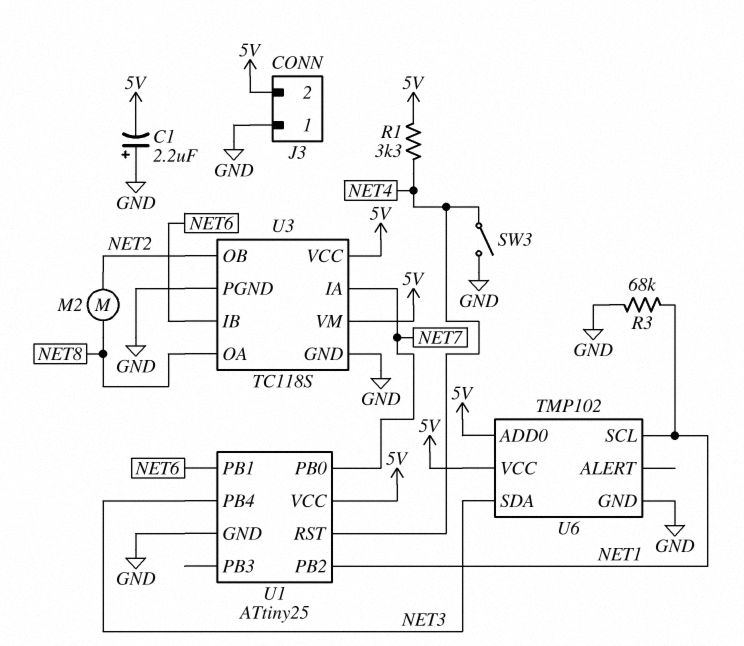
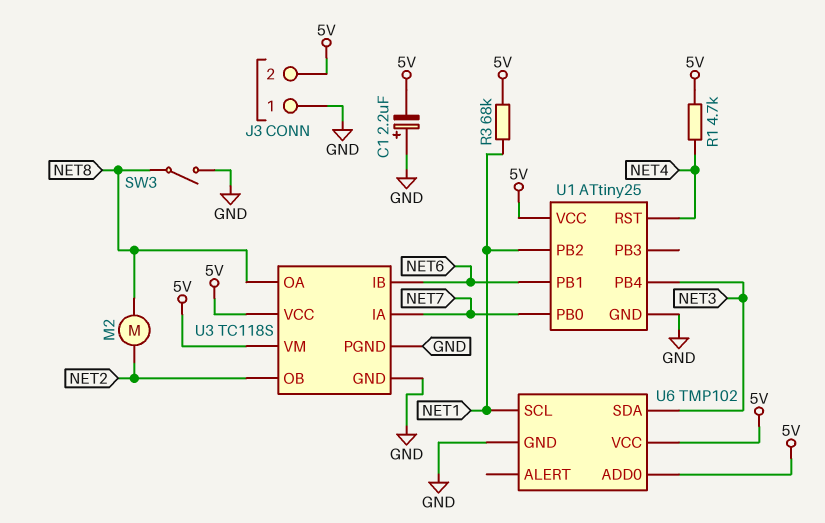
R1: 3.3k (5V, NET4) -> 4.7k (5V, NET4)
R3: 68k (GND, NET1) -> 68k (5V, NET1)
SW3: switch (GND, NET4) -> switch (GND, NET8)

